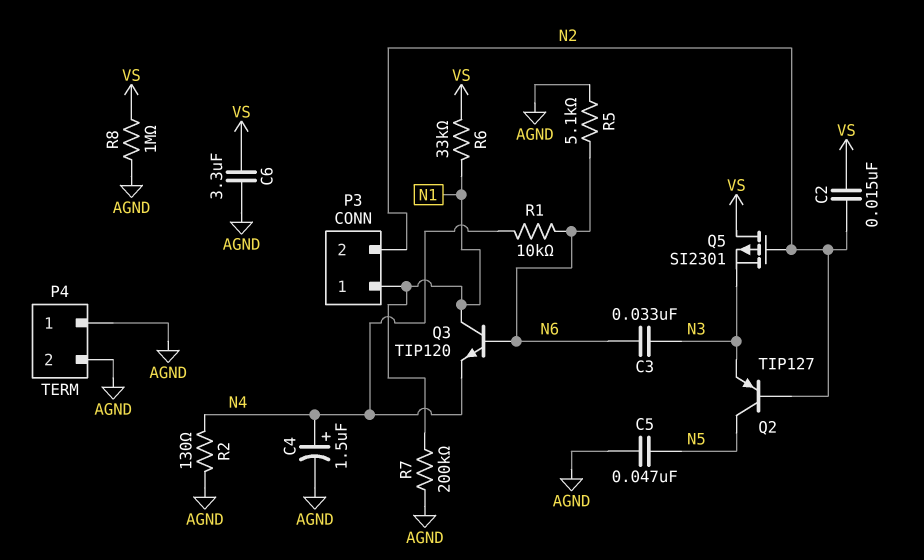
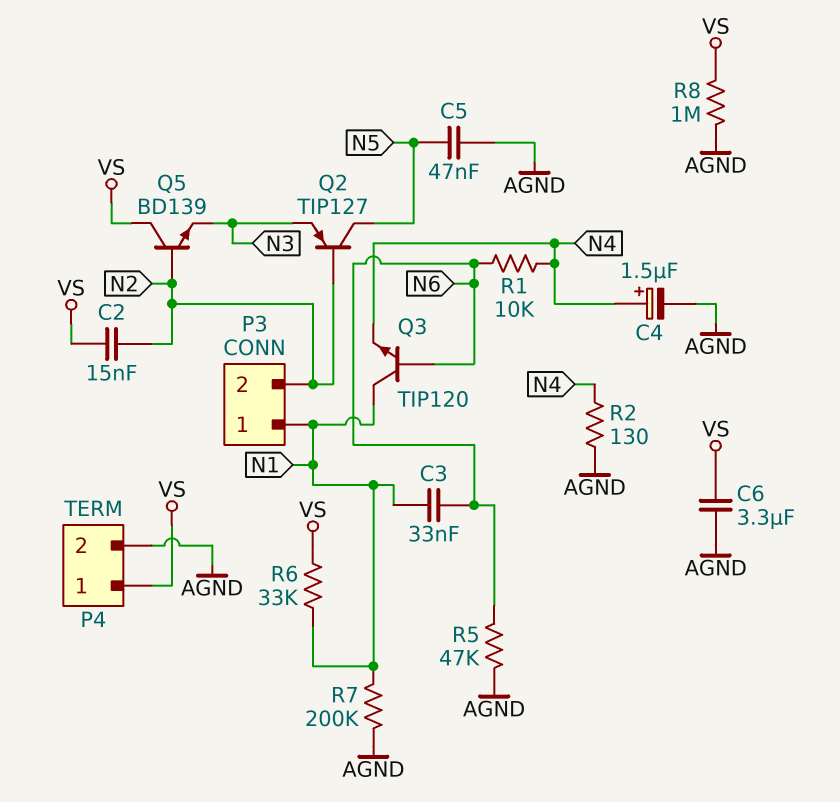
C3: 33nF (N3, N6) -> 33nF (N1, N6)
P4 pin 1: AGND -> VS
Q5: PMOS SI2301 (G N2, D VS, S N3) -> NPN BD139 (B N2, C VS, E N3)
R5: 5.1k (AGND, N6) -> 47k (AGND, N6)

